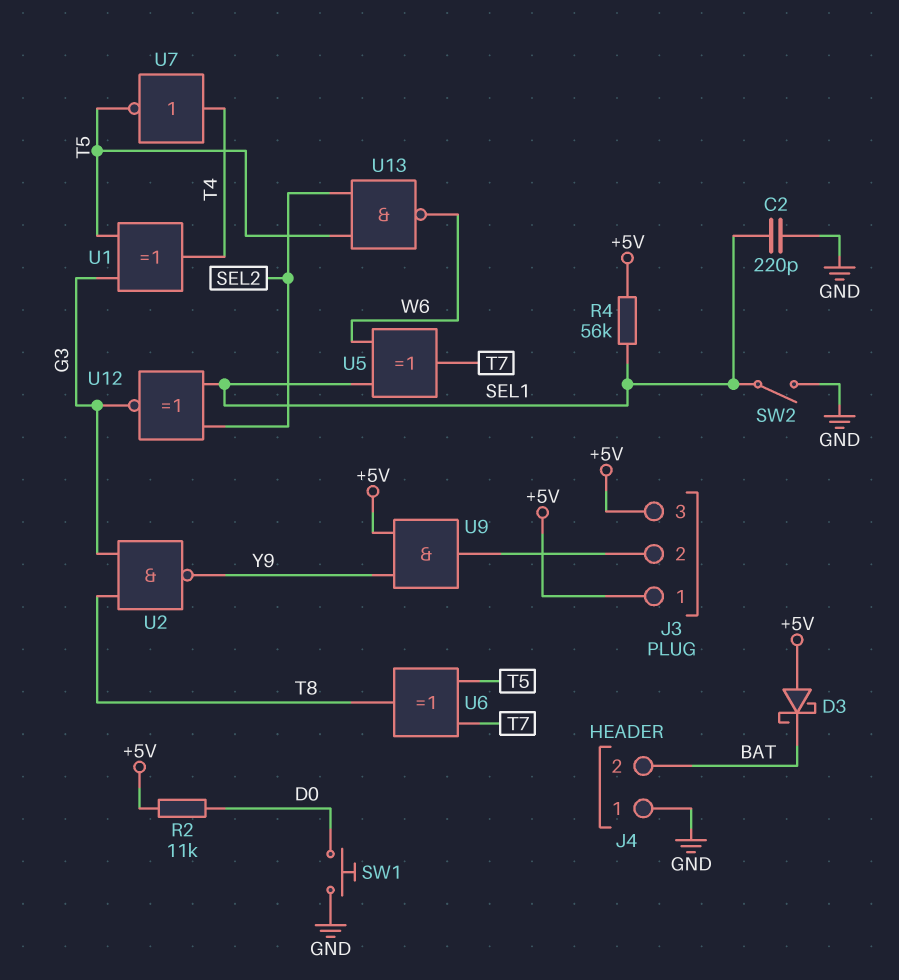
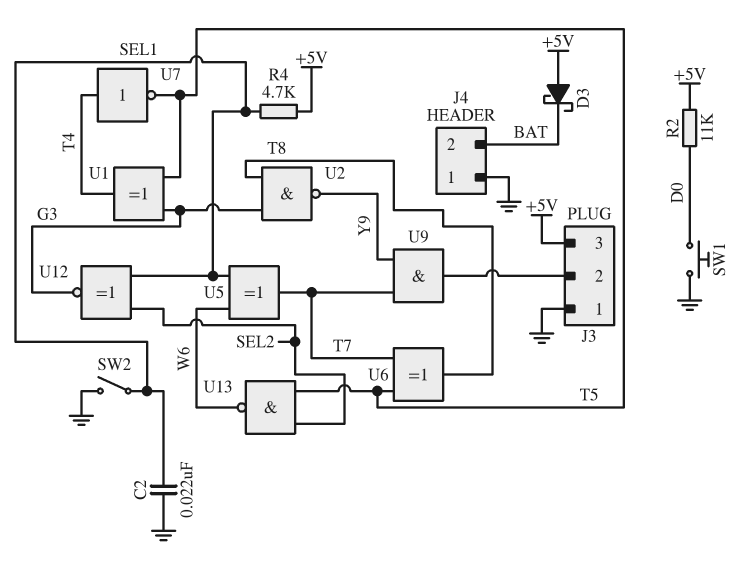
C2: 220pF (GND, SEL1) -> 22nF (GND, SEL1)
J3 pin 1: +5V -> GND
R4: 56k (+5V, SEL1) -> 4.7k (+5V, SEL1)
U9: AND (in +5V, in Y9, out J3/2) -> AND (in T7, in Y9, out J3/2)

